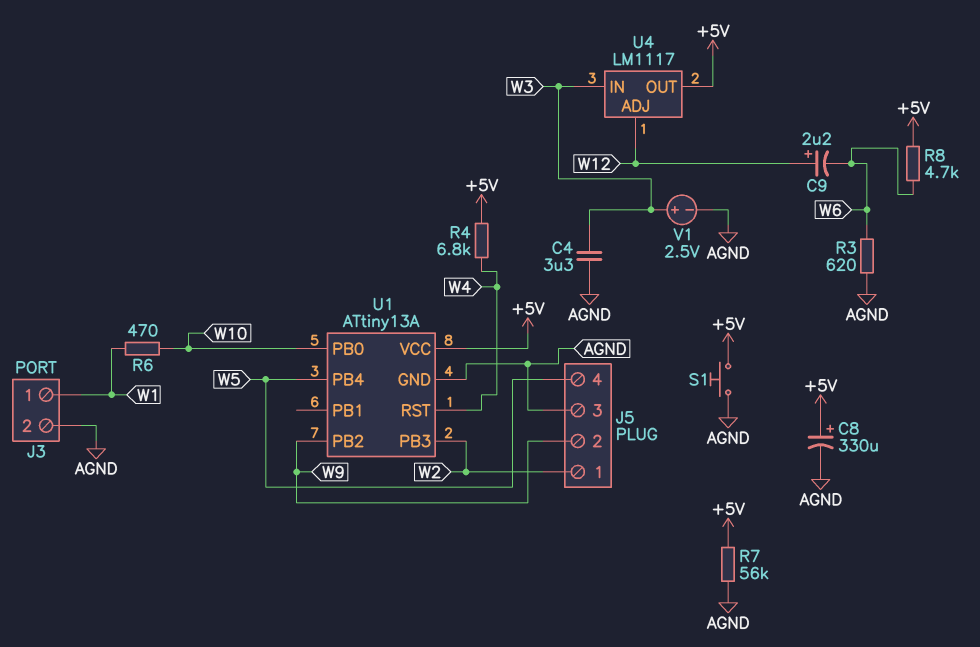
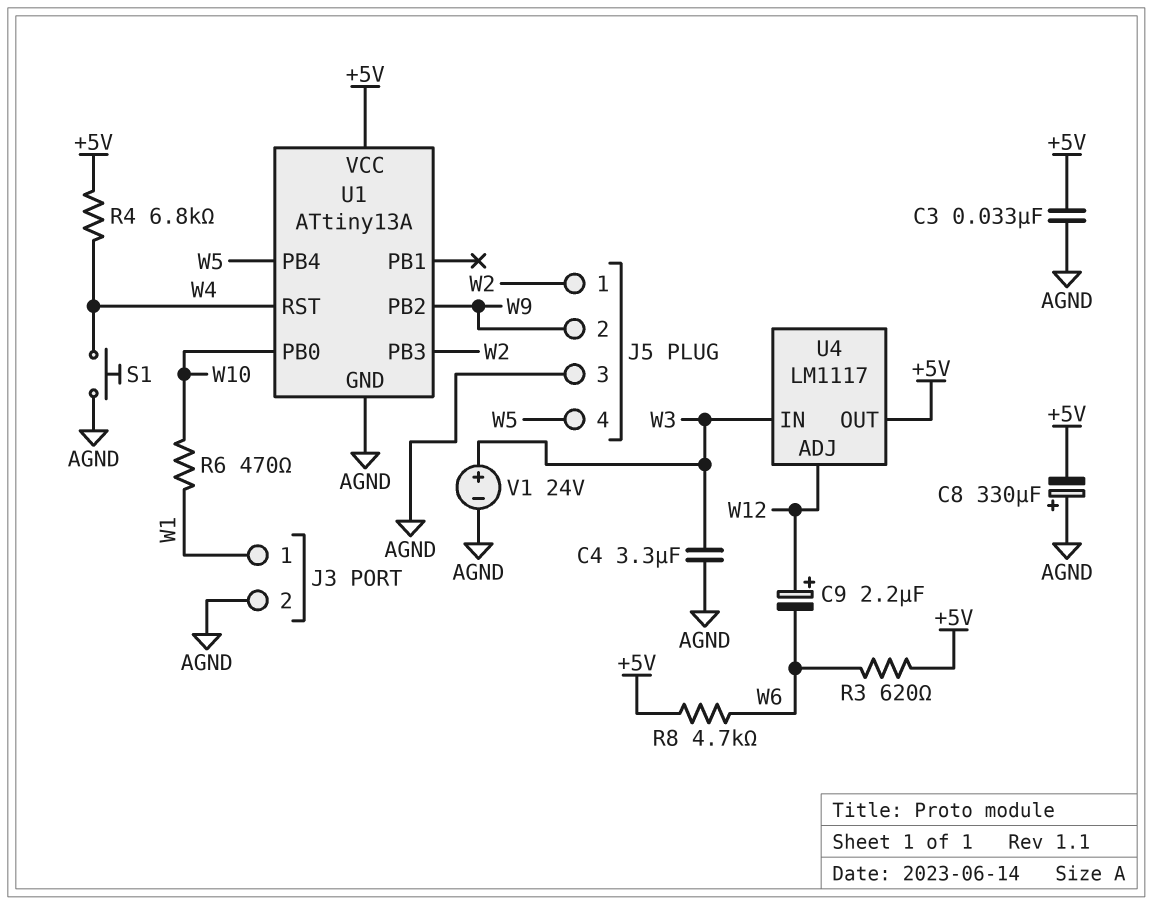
C3: none -> 33nF (+5V, AGND)
C8: 330uF (plus +5V, minus AGND) -> 330uF (plus AGND, minus +5V)
R3: 620 (AGND, W6) -> 620 (+5V, W6)
R7: 56k (+5V, AGND) -> none
S1: button (+5V, AGND) -> button (AGND, W4)
V1: 2.5V (plus W3, minus AGND) -> 24V (plus W3, minus AGND)

